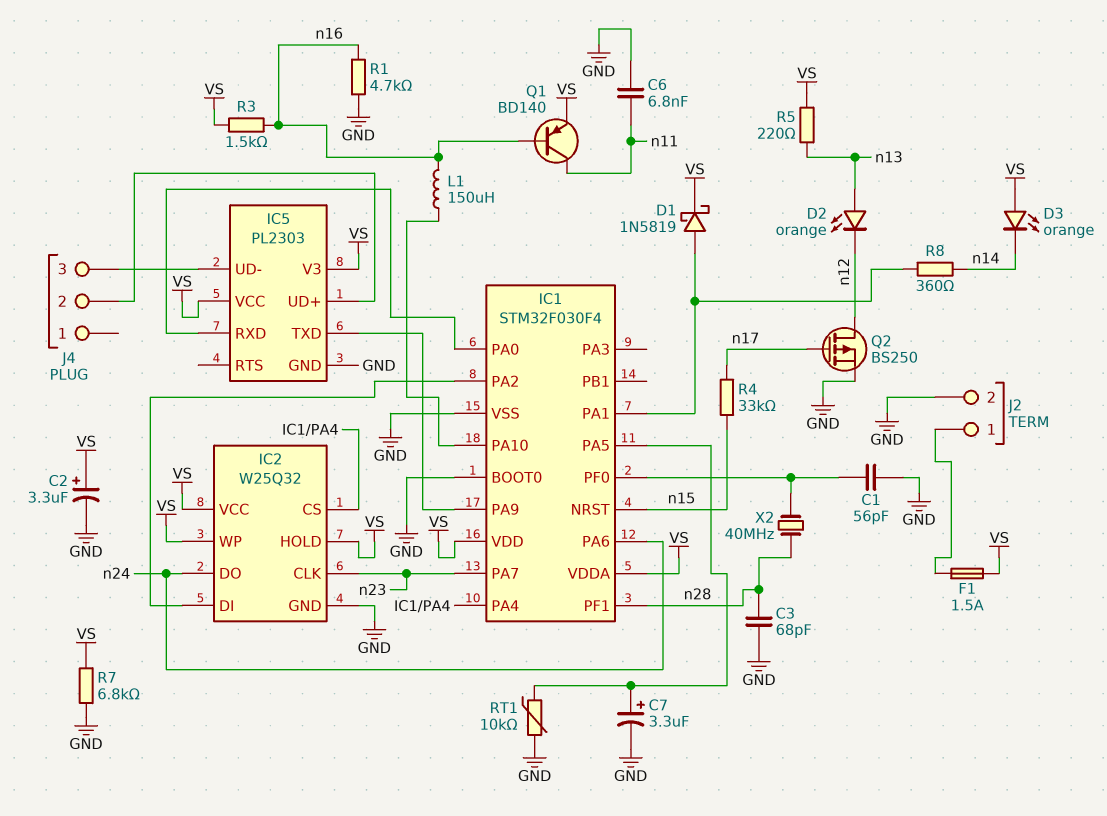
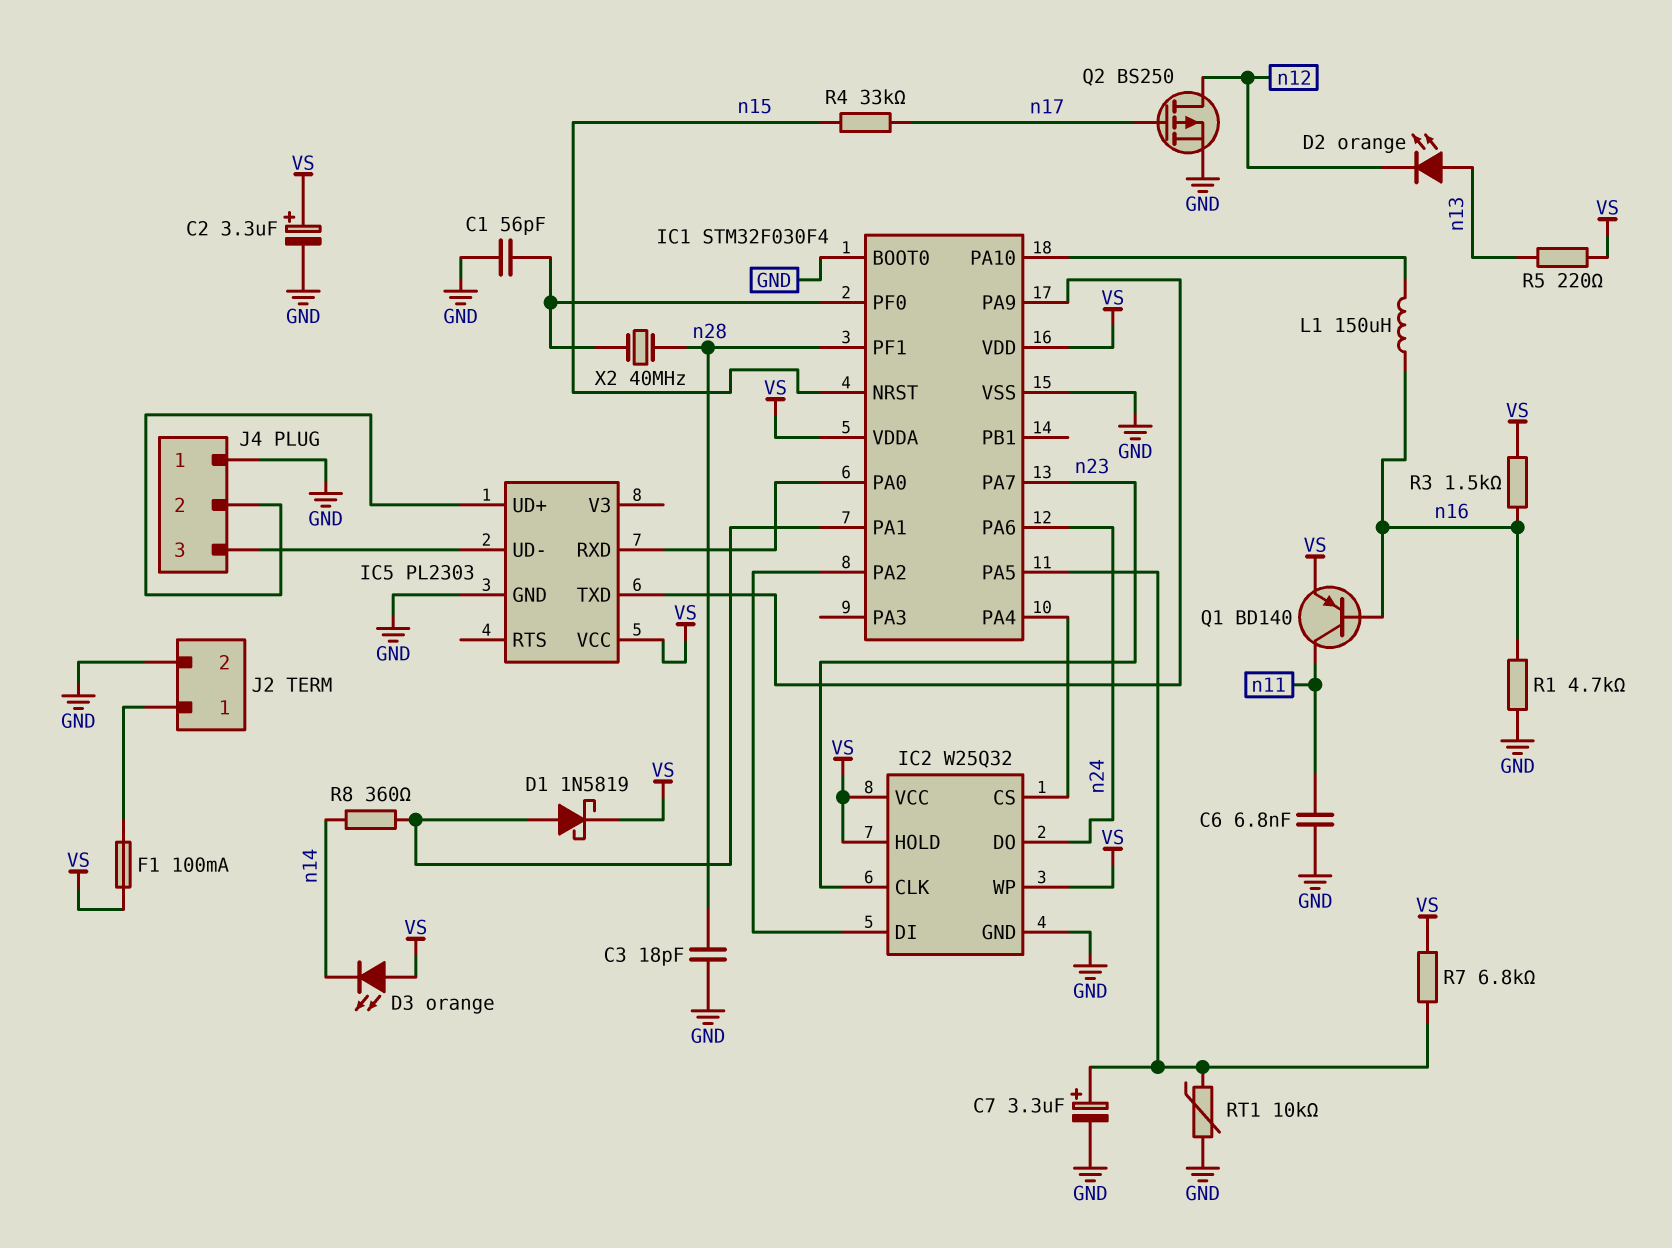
C3: 68pF (GND, n28) -> 18pF (GND, n28)
F1: 1.5A (J2/1, VS) -> 100mA (J2/1, VS)
IC5 pin V3: VS -> none
J4 pin 1: none -> GND
R7: 6.8k (GND, VS) -> 6.8k (IC1/PA5, VS)

